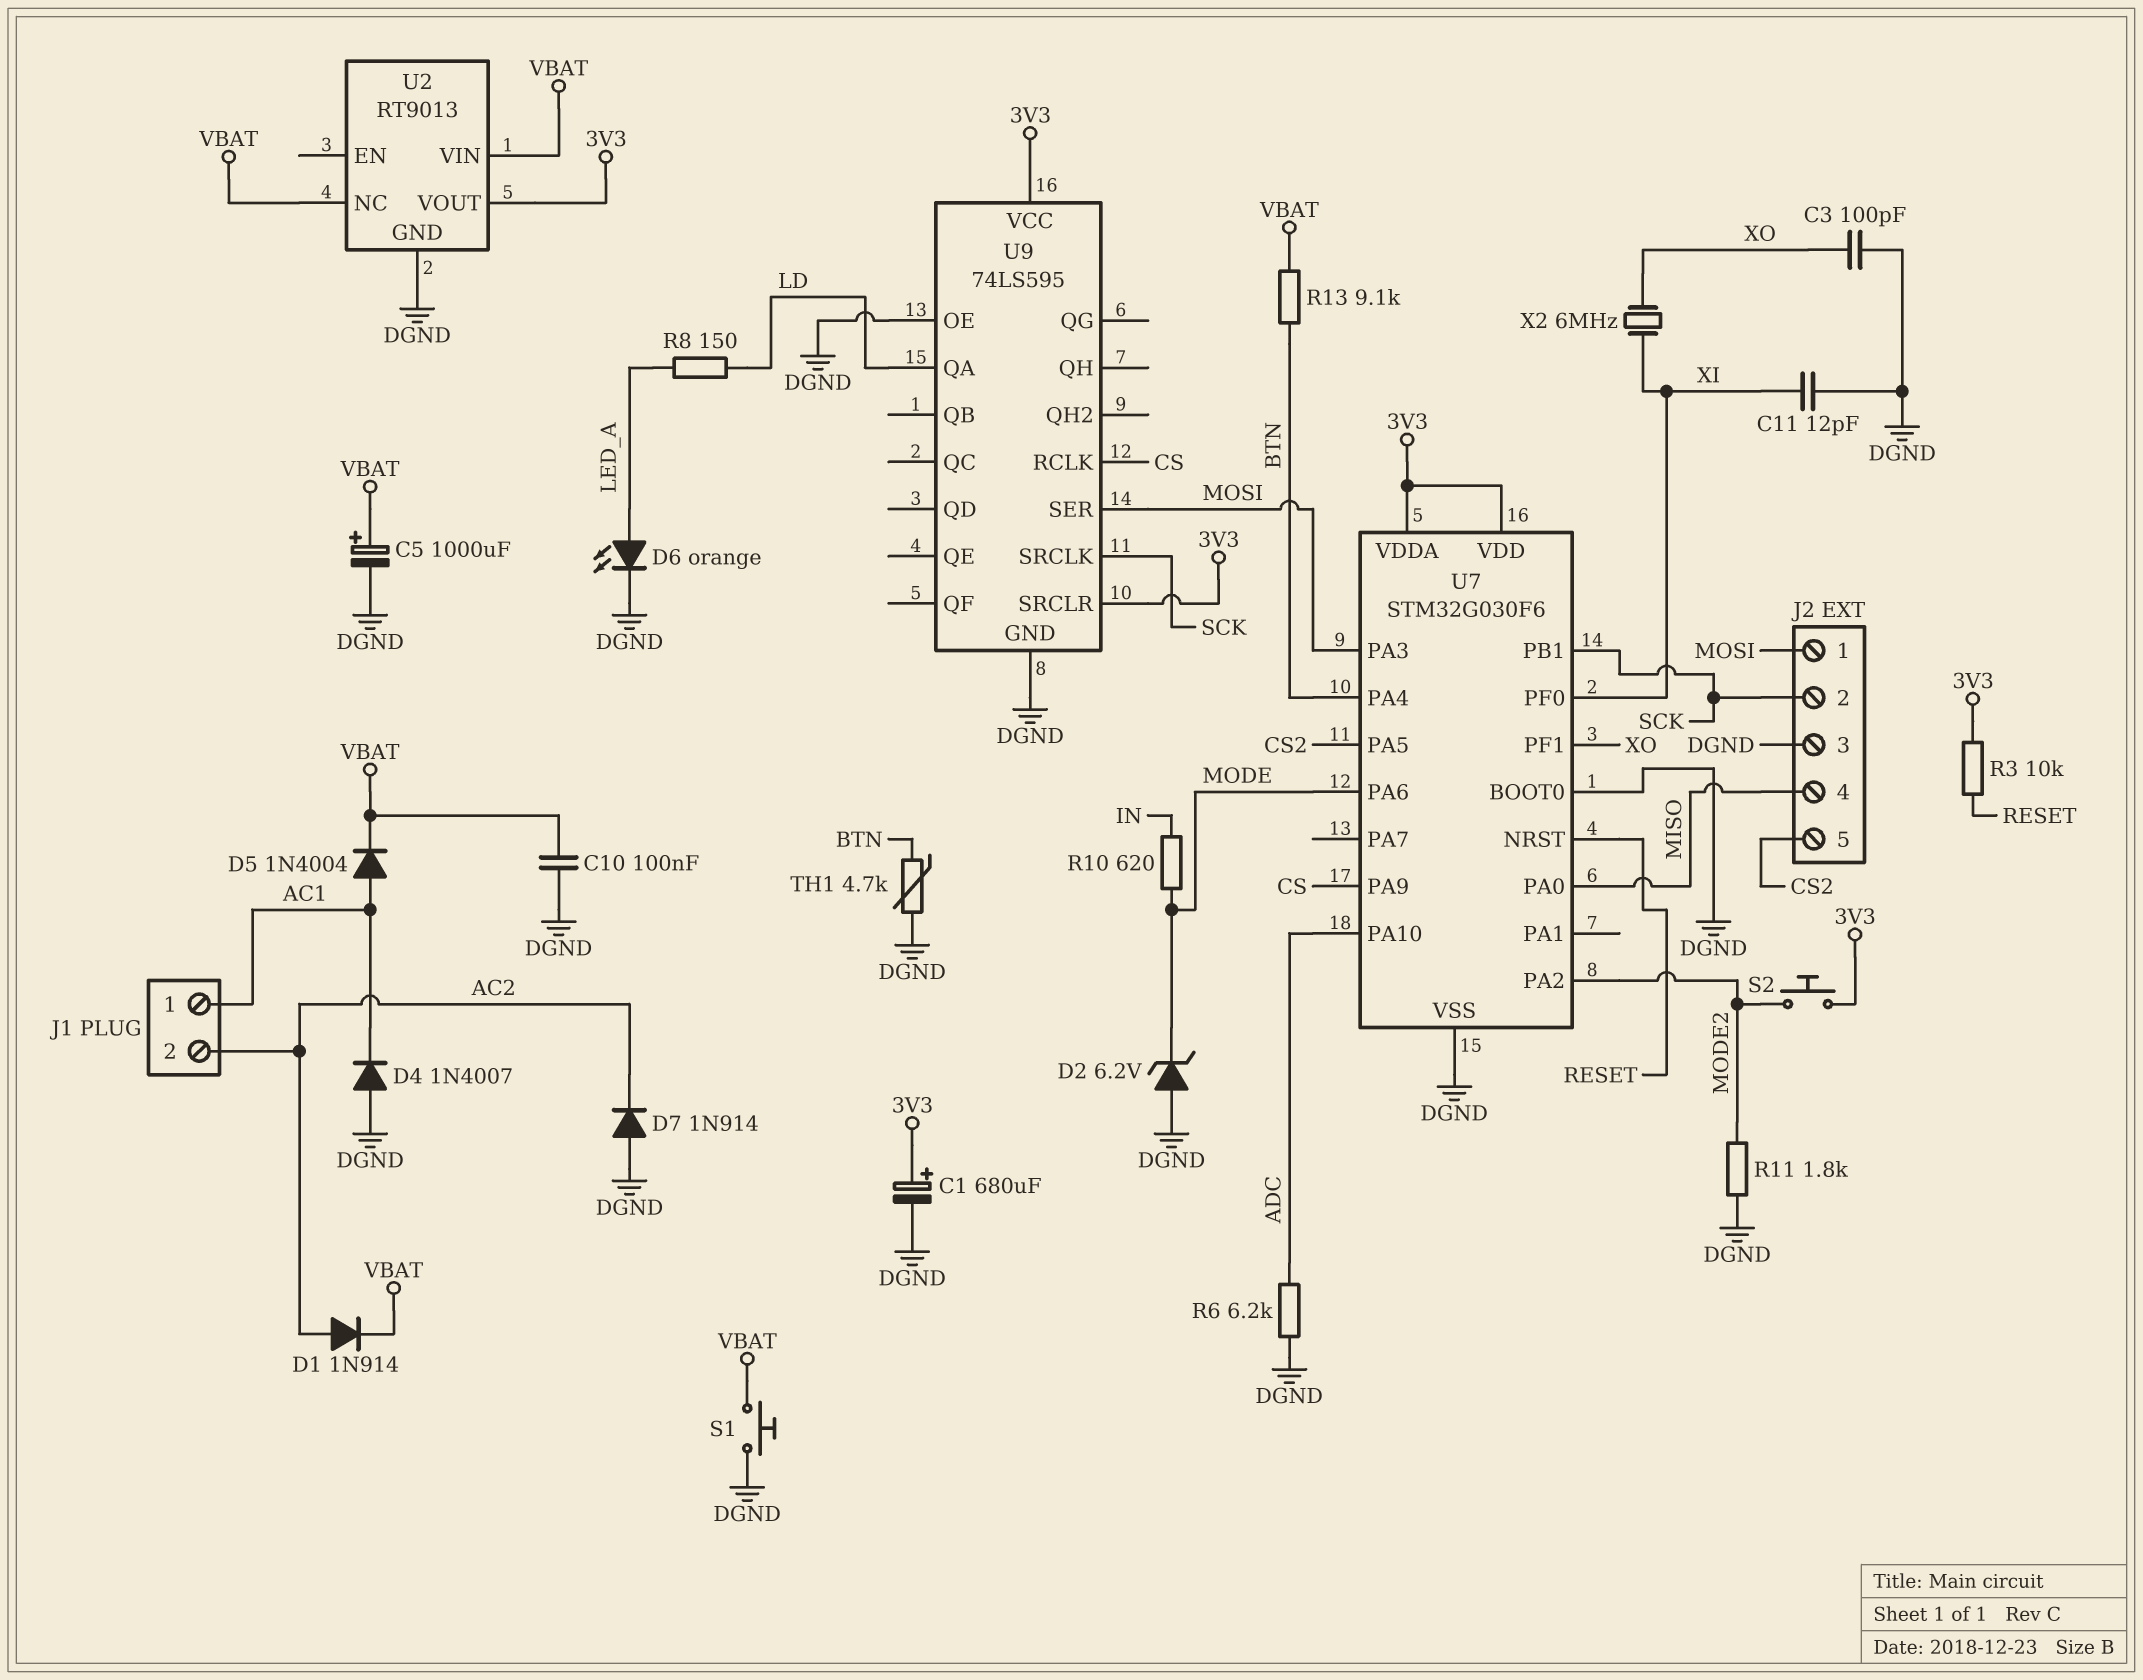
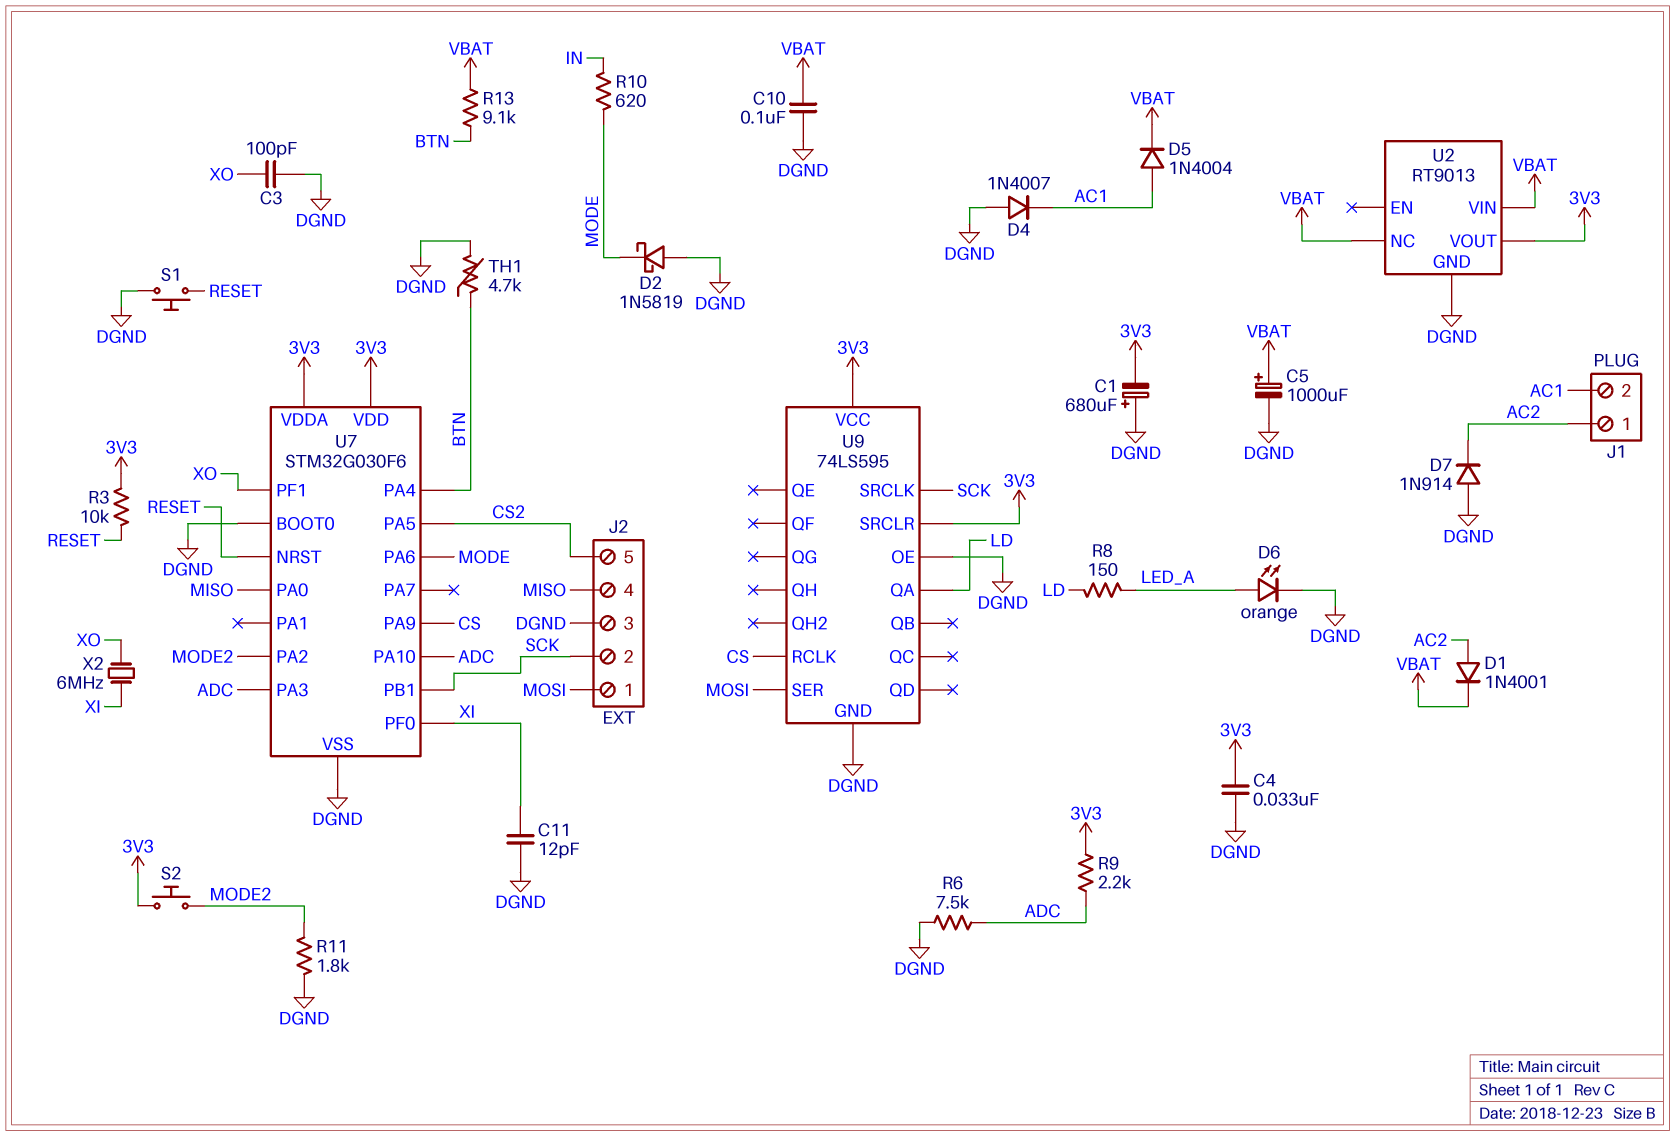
C1: 680uF (plus 3V3, minus DGND) -> 680uF (plus DGND, minus 3V3)
C4: none -> 33nF (3V3, DGND)
D1: diode 1N914 (A AC2, K VBAT) -> diode 1N4001 (A AC2, K VBAT)
D2: zener 6.2V (A DGND, K MODE) -> schottky 1N5819 (A DGND, K MODE)
J1 pin 1: AC1 -> AC2
J1 pin 2: AC2 -> AC1
R6: 6.2k (ADC, DGND) -> 7.5k (ADC, DGND)
R9: none -> 2.2k (3V3, ADC)
S1: button (DGND, VBAT) -> button (DGND, RESET)
U7 pin PA3: MOSI -> ADC

